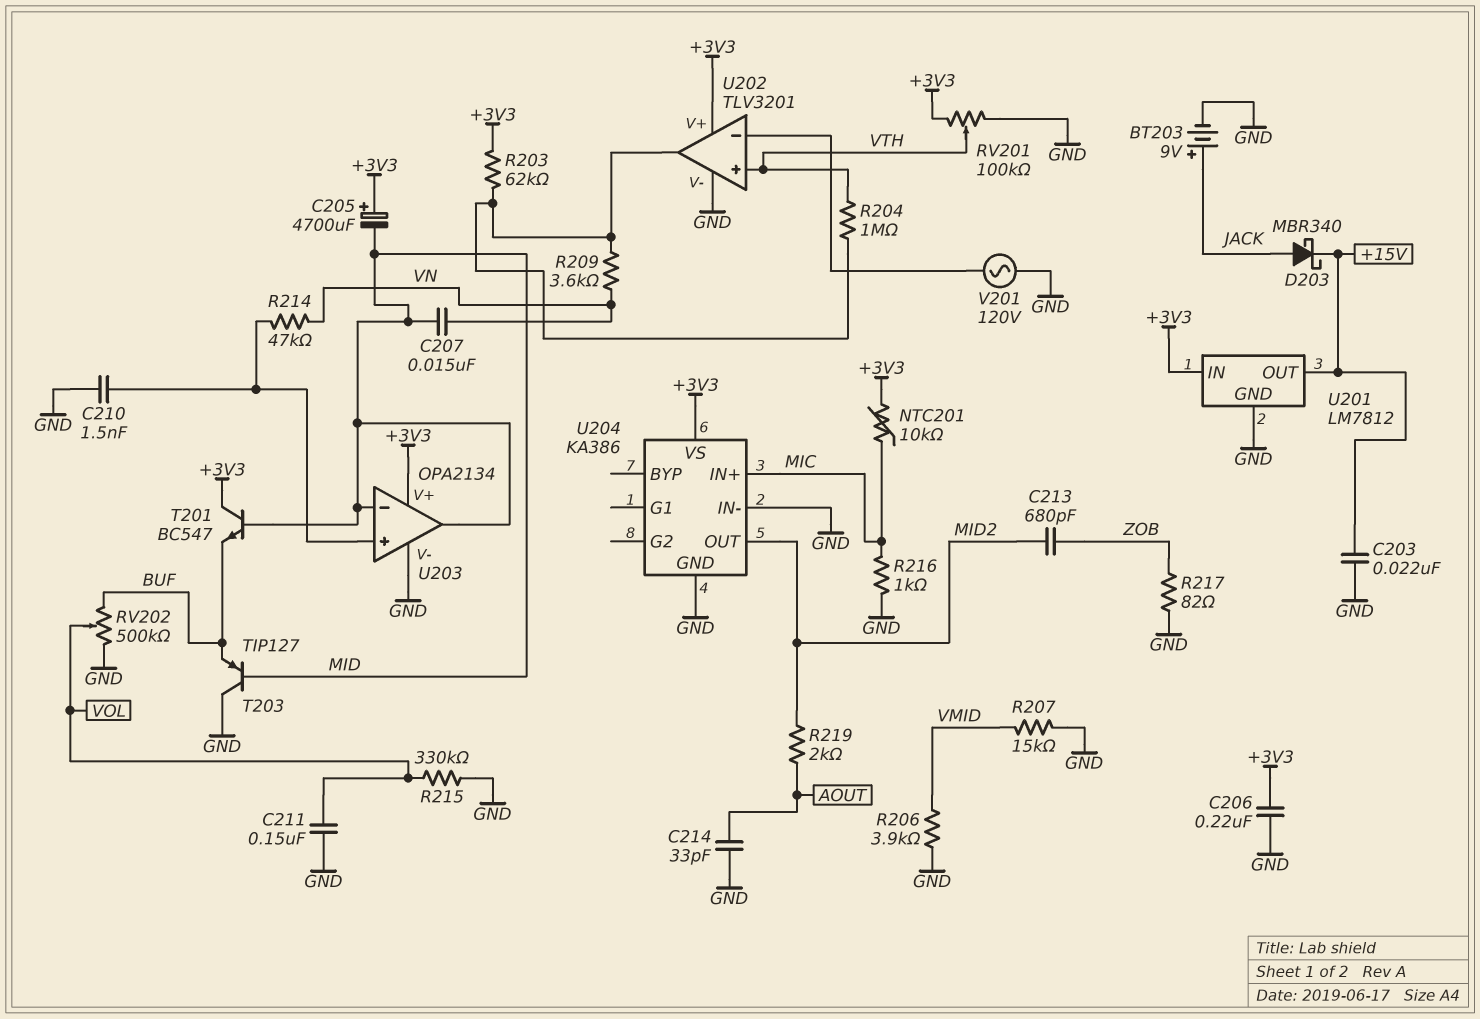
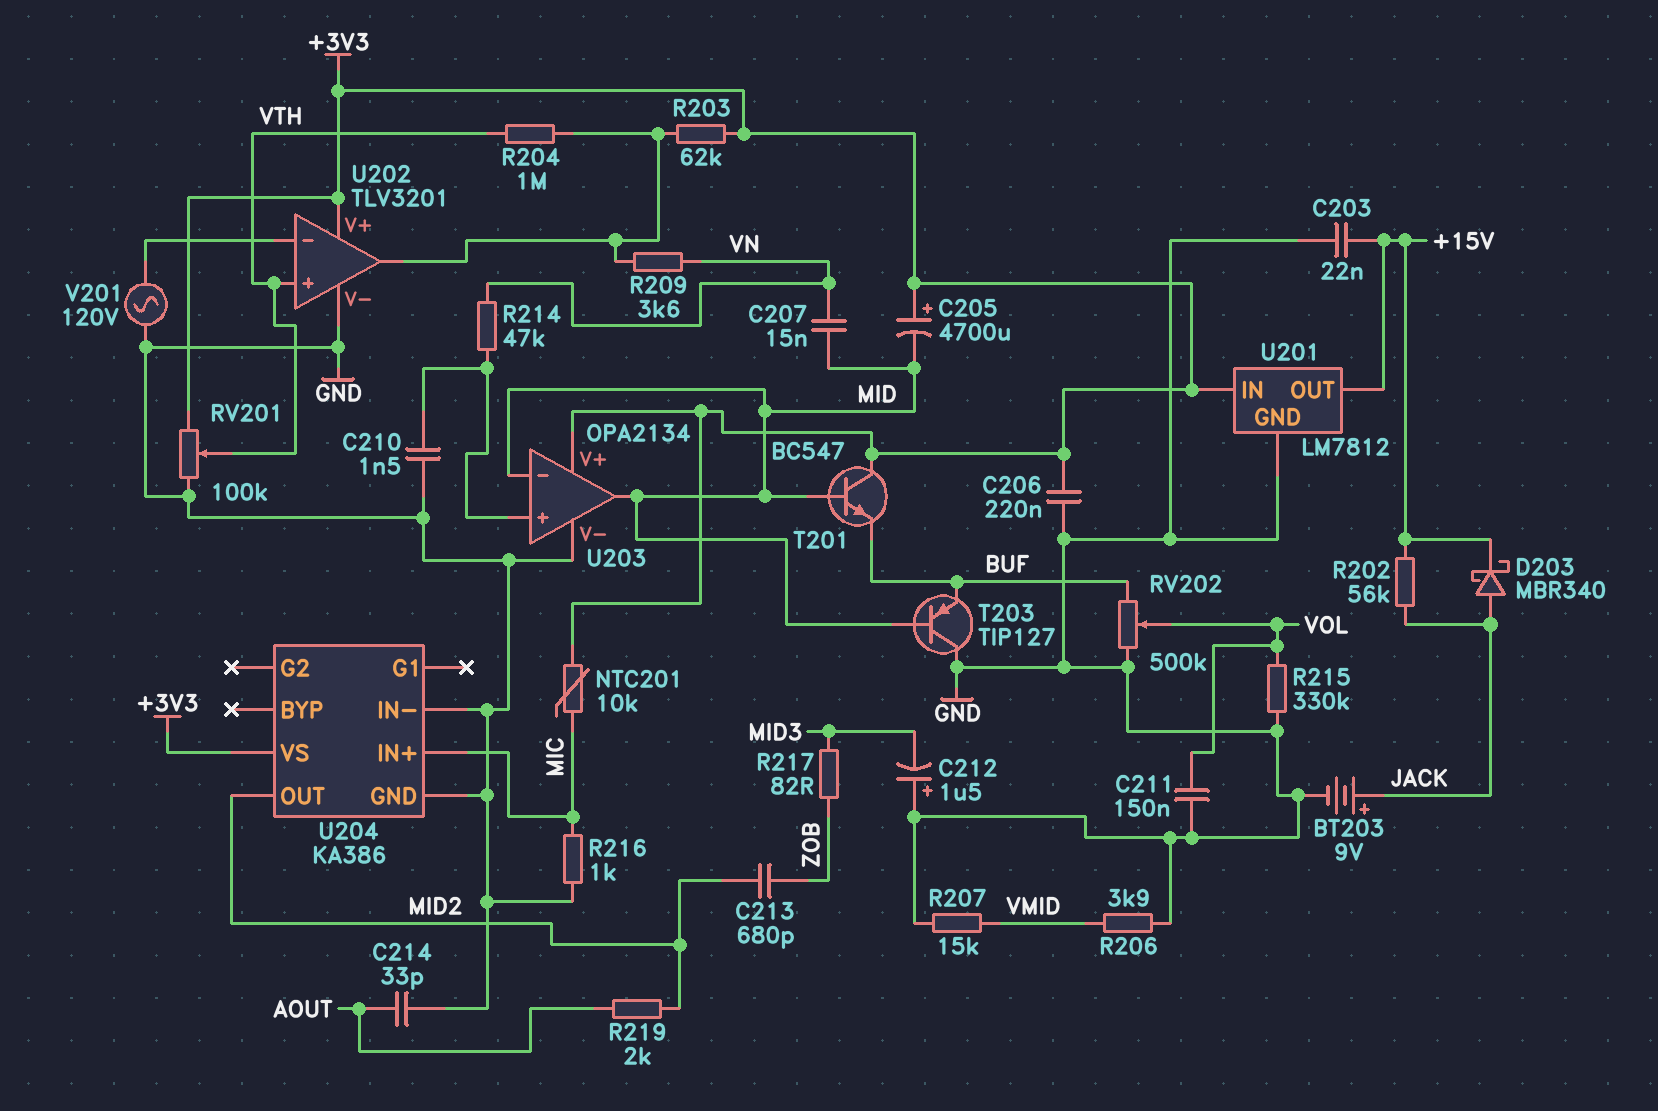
C212: none -> 1.5uF (plus GND, minus MID3)
R202: none -> 56k (+15V, JACK)
R217: 82 (GND, ZOB) -> 82 (MID3, ZOB)

